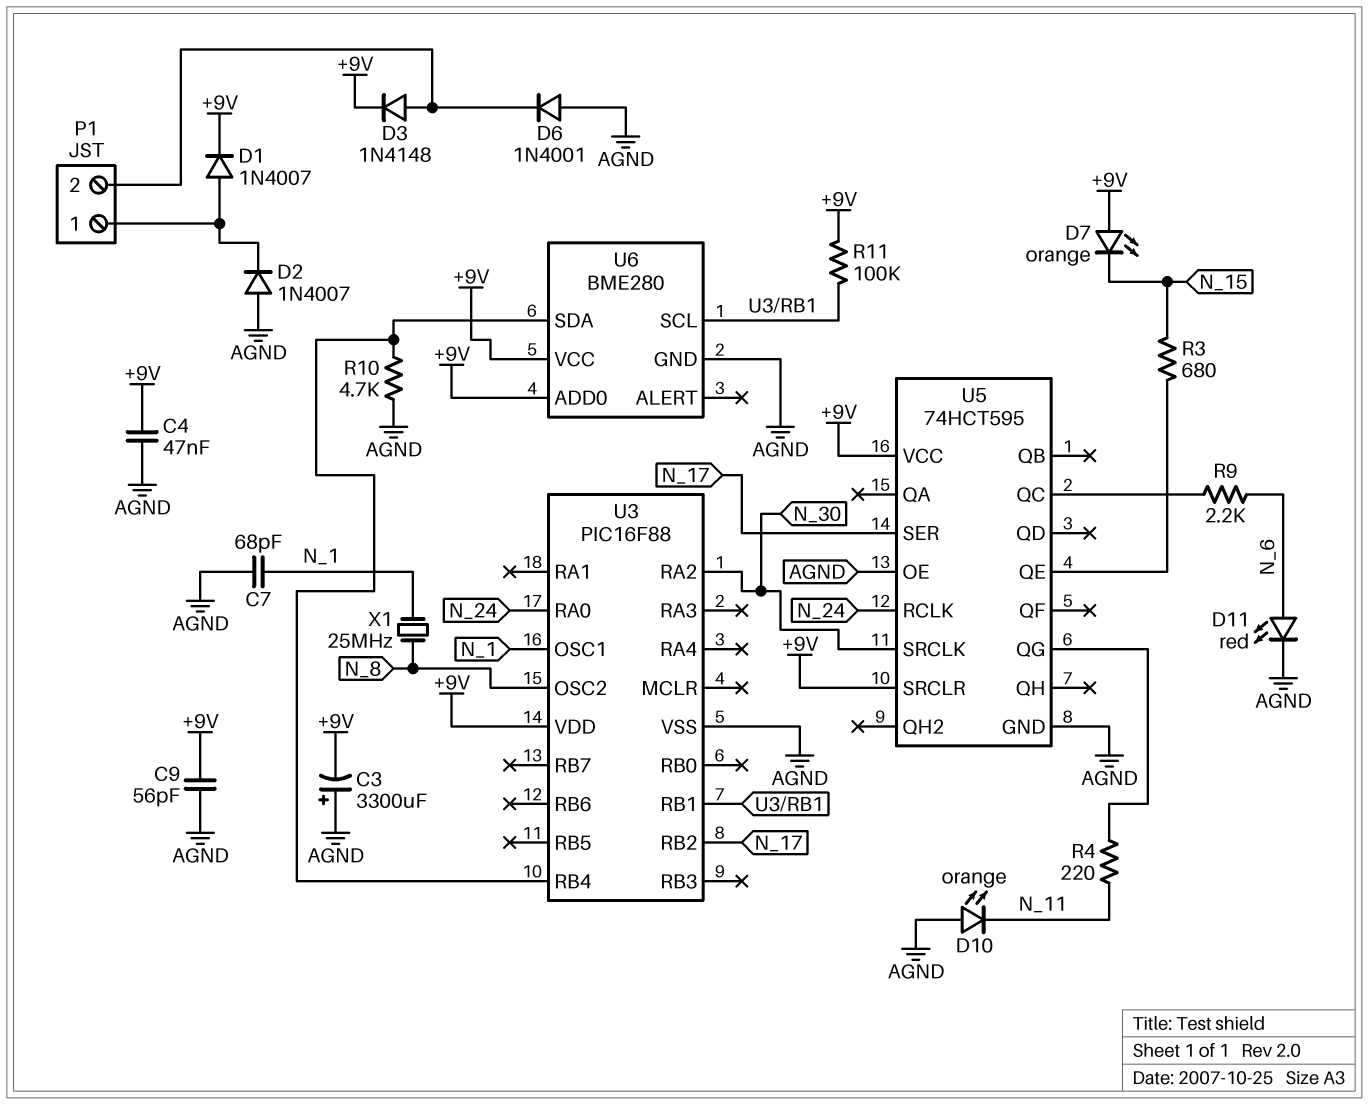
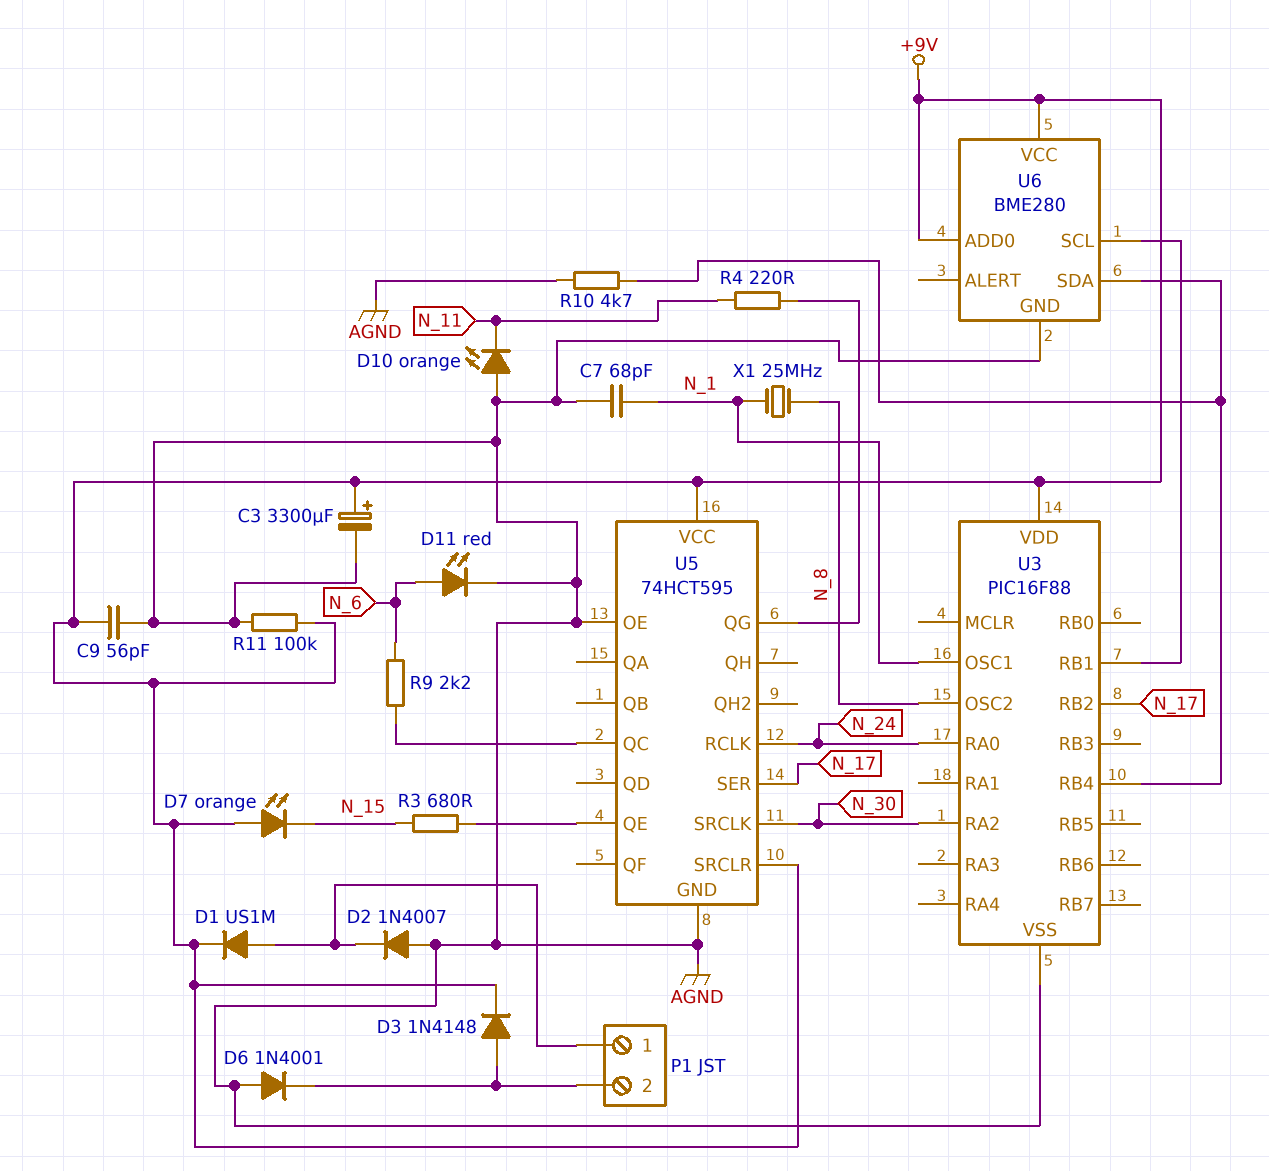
C3: 3300uF (plus AGND, minus +9V) -> 3300uF (plus +9V, minus AGND)
C4: 47nF (+9V, AGND) -> none
D1: diode 1N4007 (A P1/1, K +9V) -> diode US1M (A P1/1, K +9V)
R11: 100k (+9V, U3/RB1) -> 100k (+9V, AGND)

